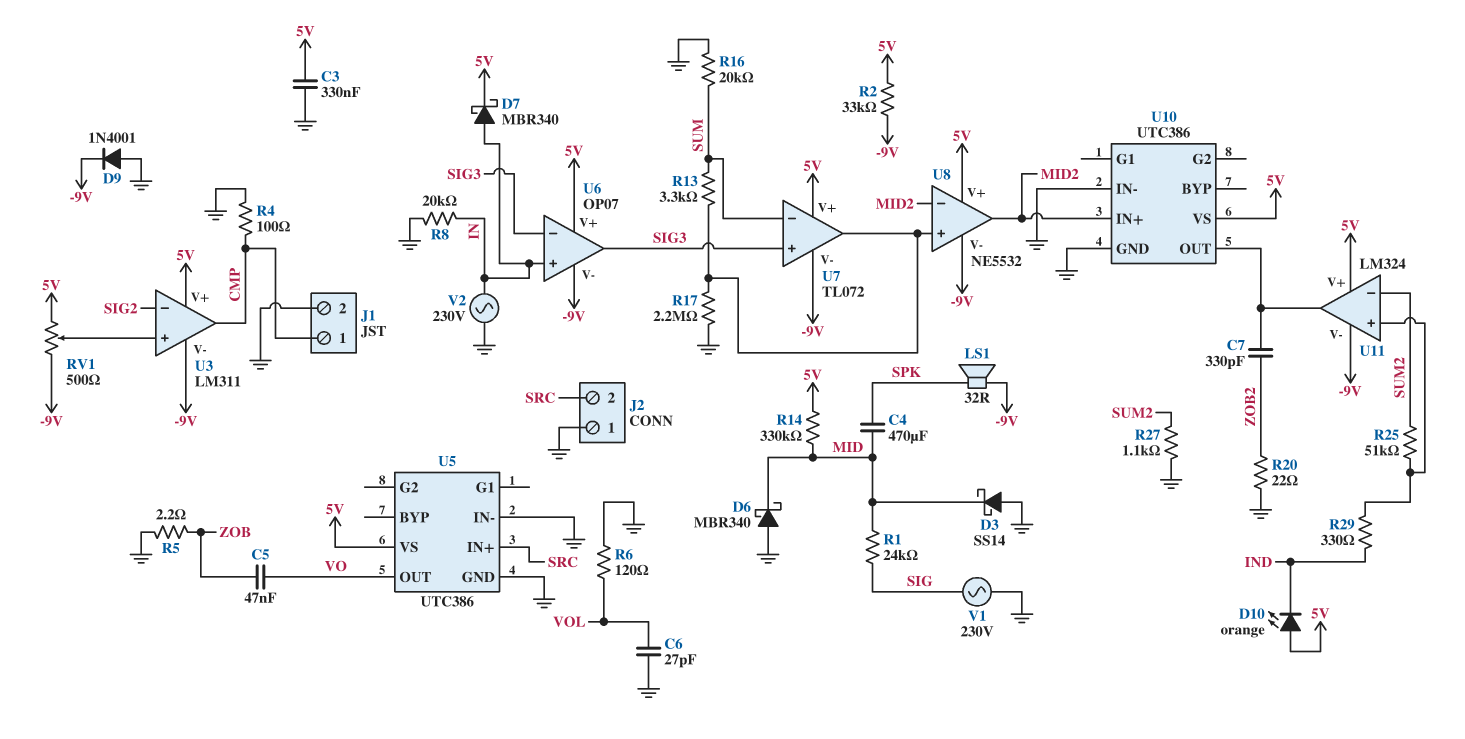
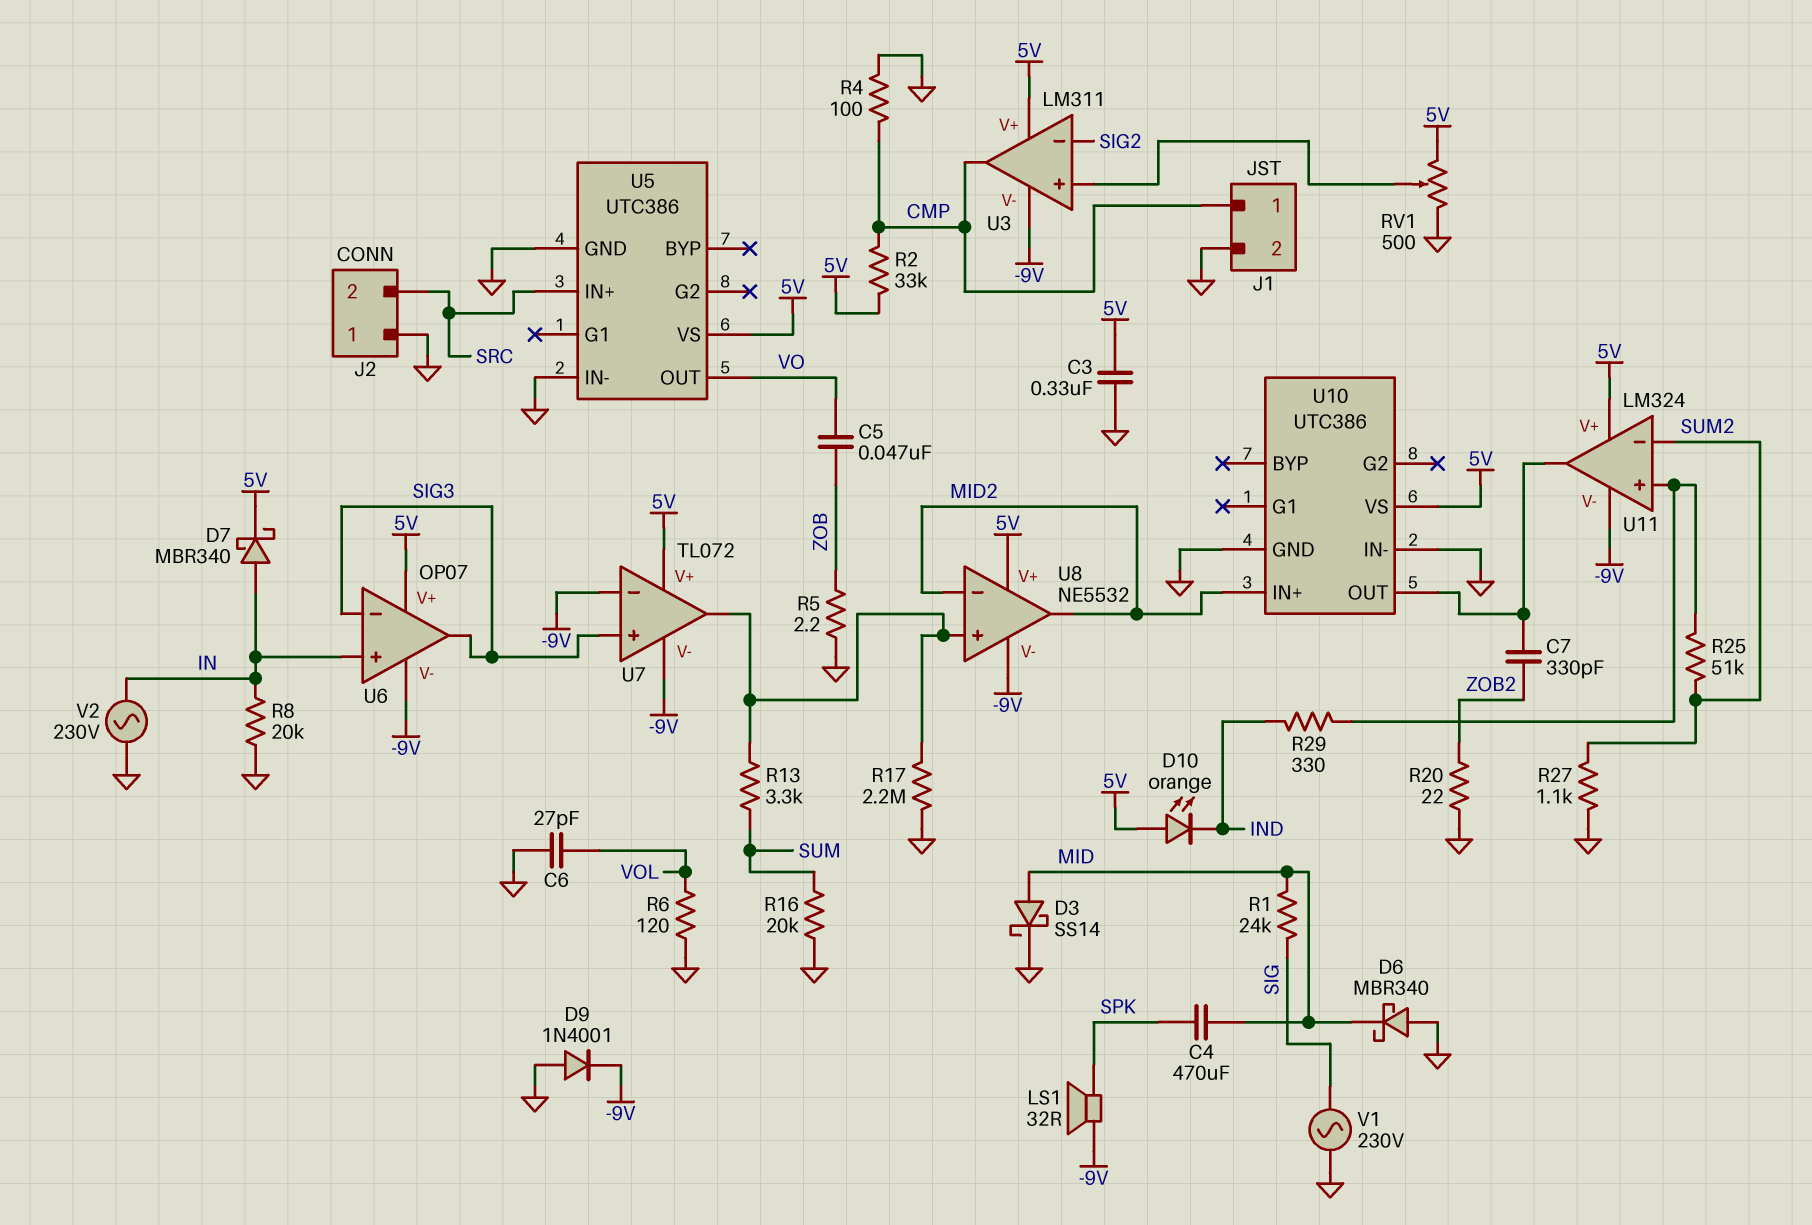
D3: schottky SS14 (A GND, K MID) -> schottky SS14 (A MID, K GND)
R2: 33k (-9V, 5V) -> 33k (5V, CMP)
R14: 330k (5V, MID) -> none
RV1: 500 (-9V, 5V, wiper U3/in+) -> 500 (5V, GND, wiper U3/in+)
U7 pin in-: SUM -> -9V

